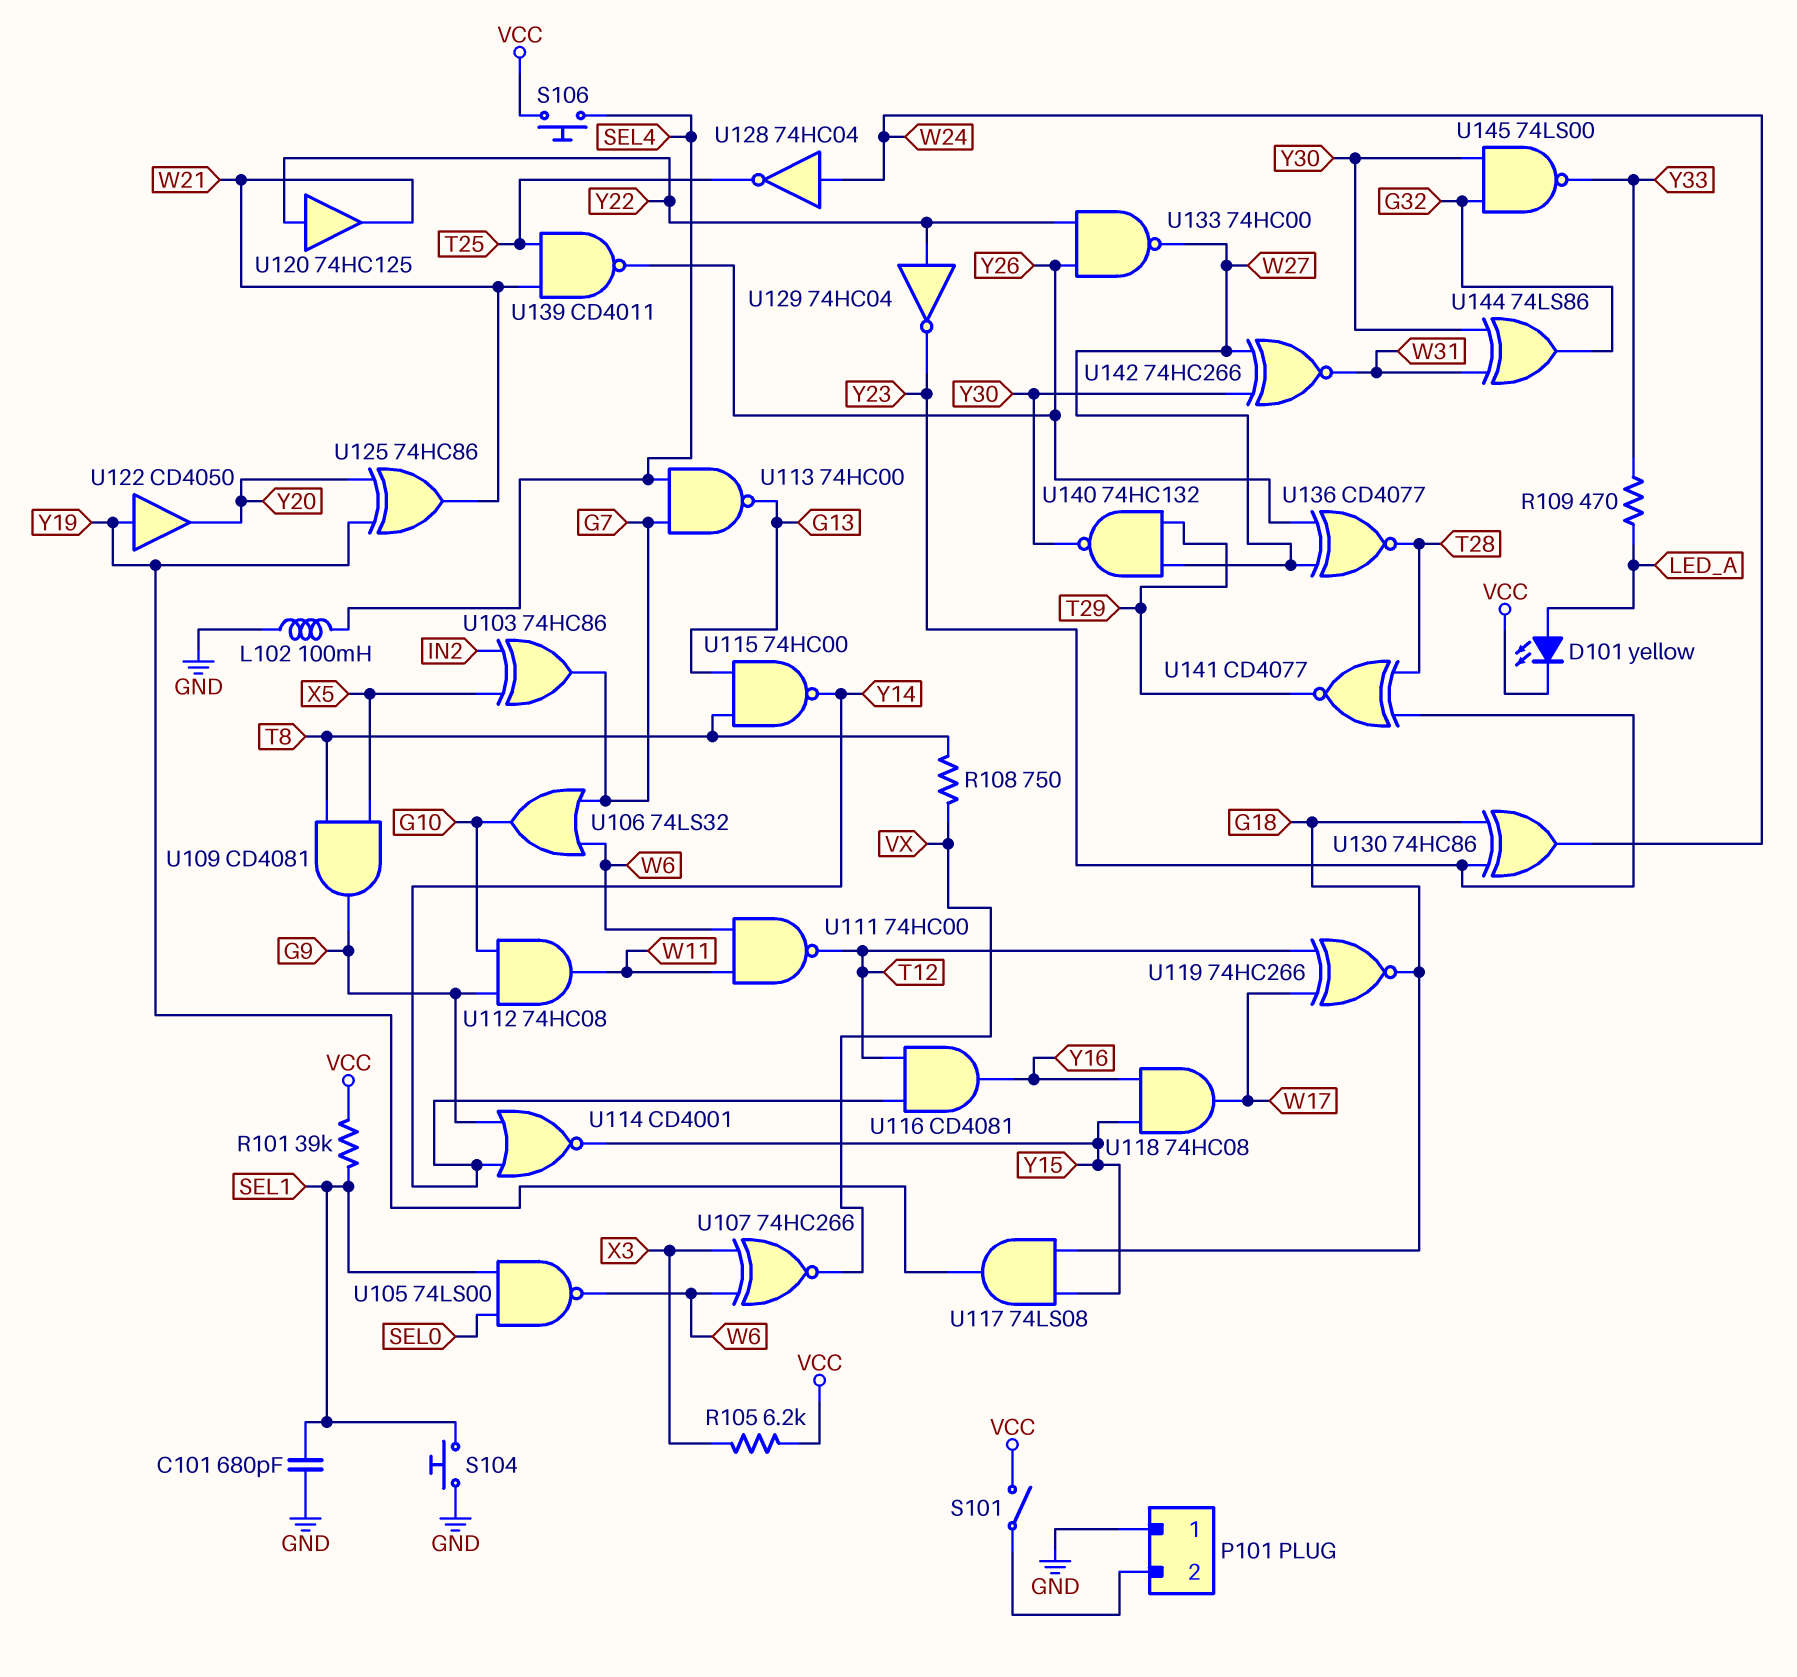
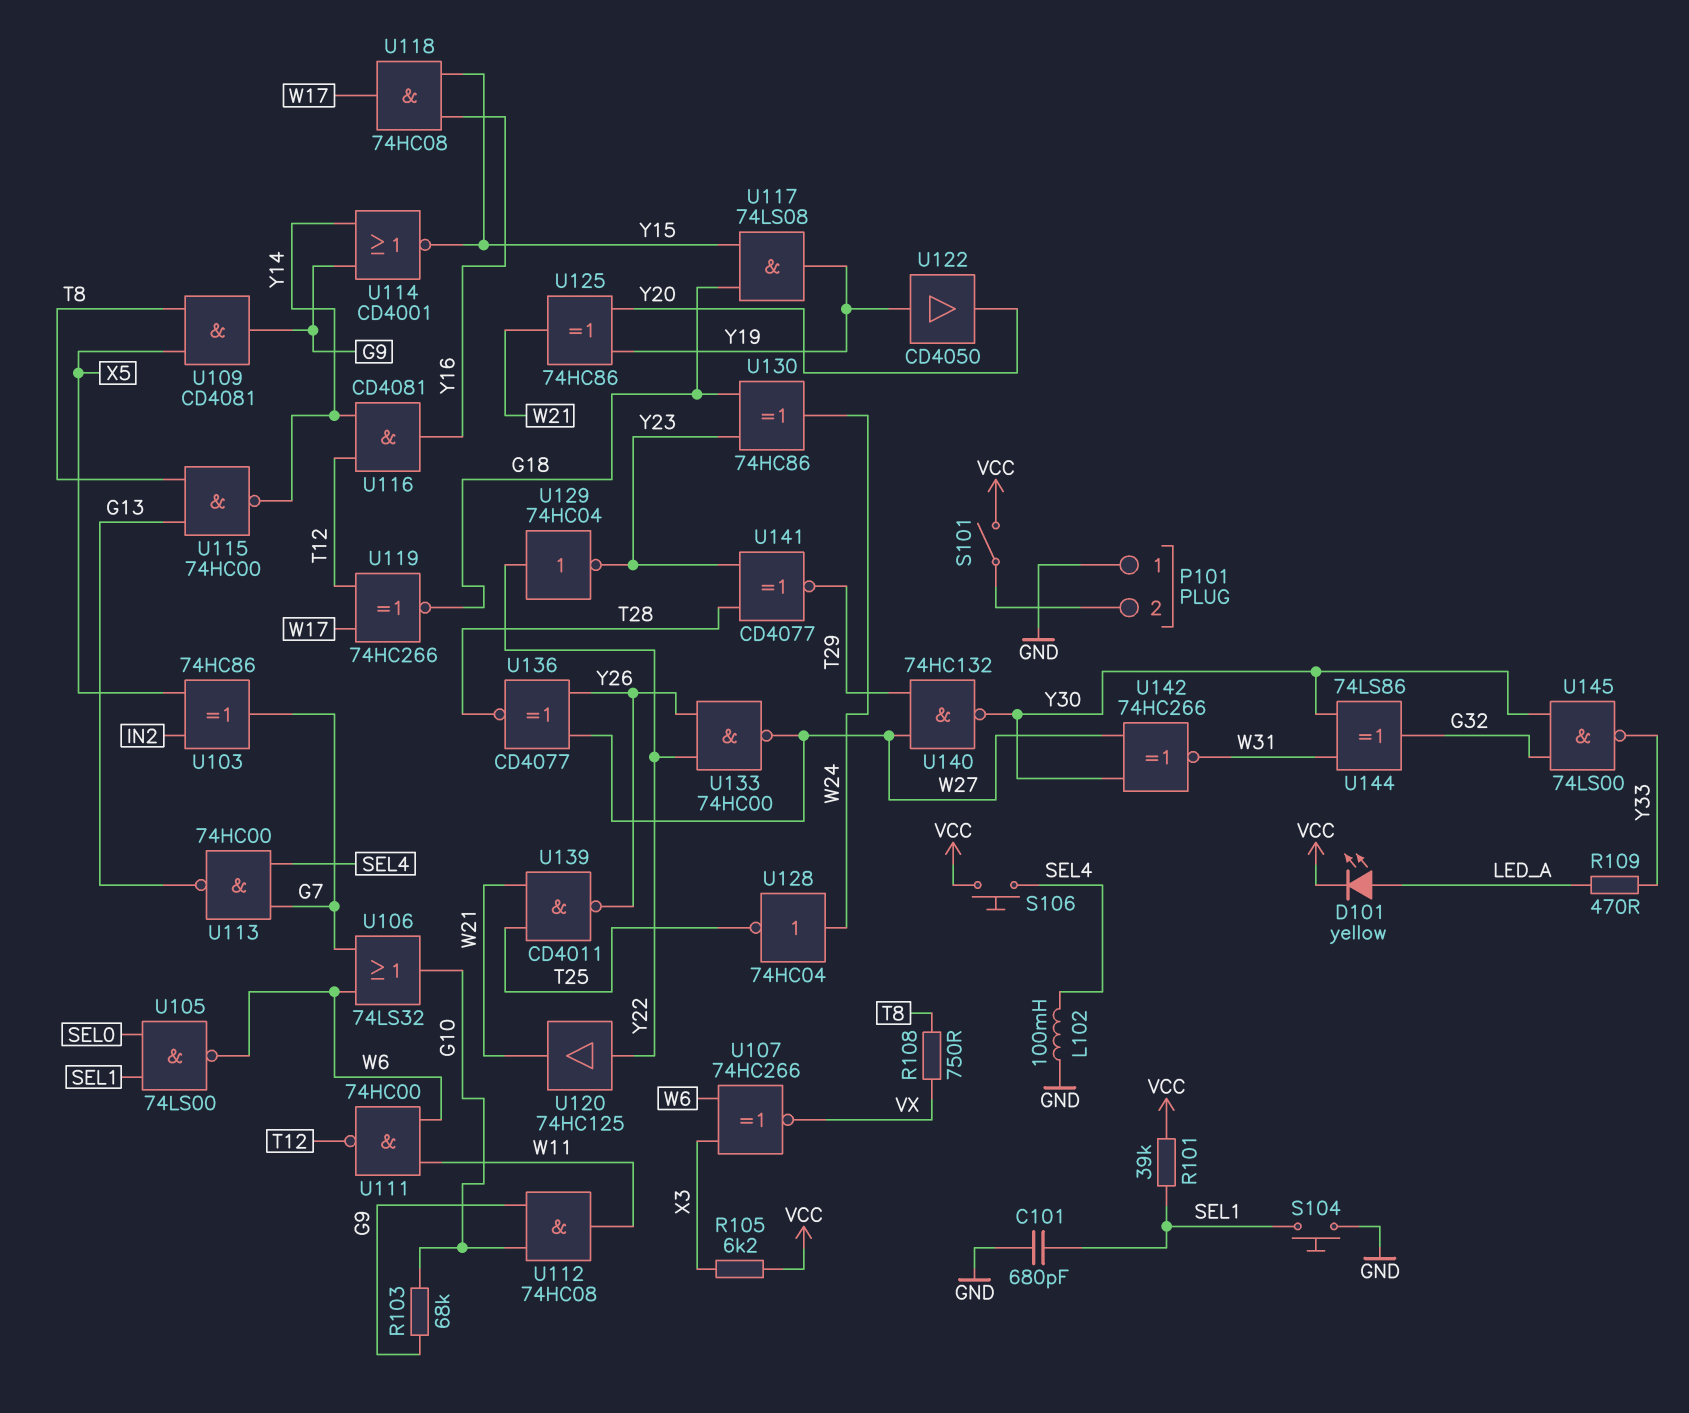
R103: none -> 68k (G9, G10)

